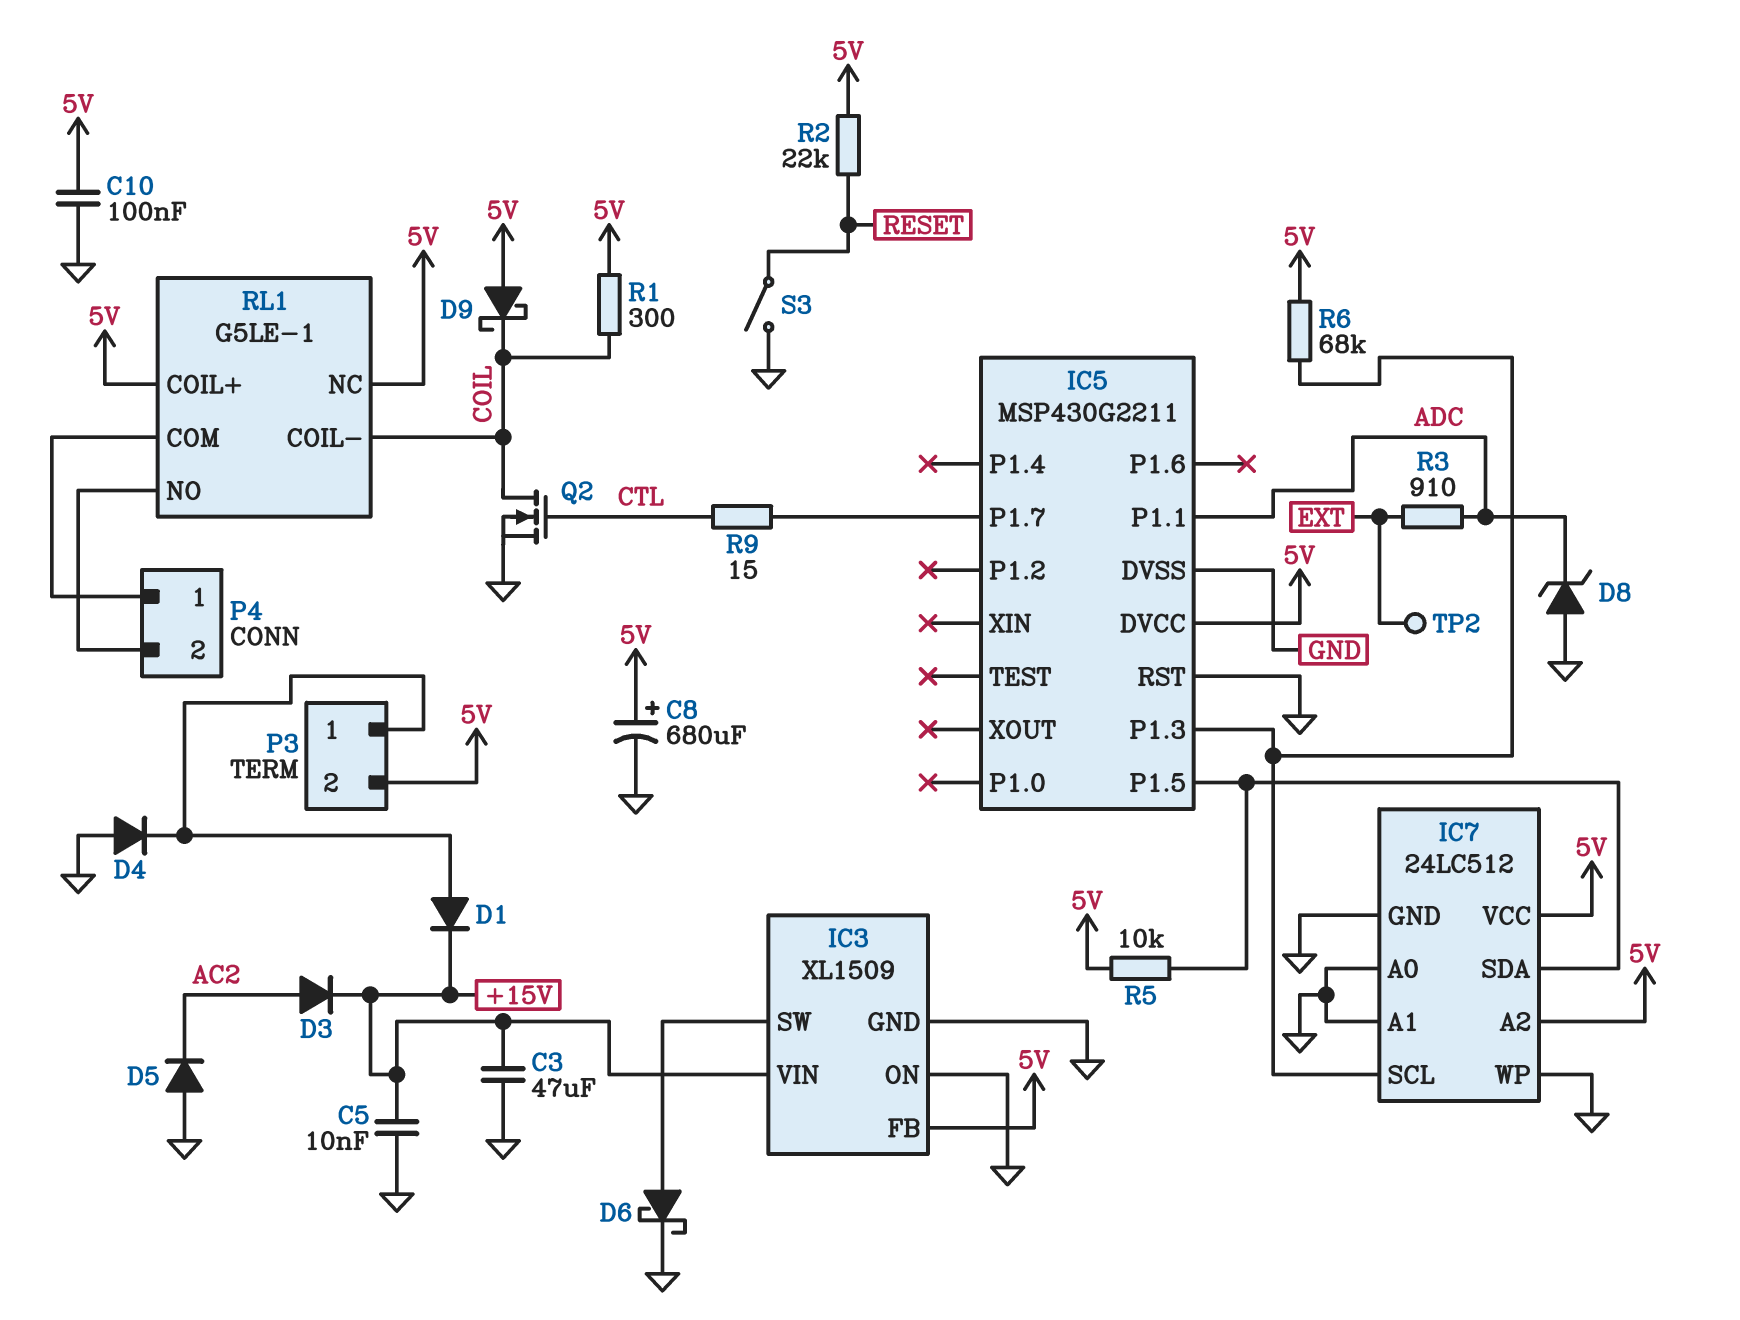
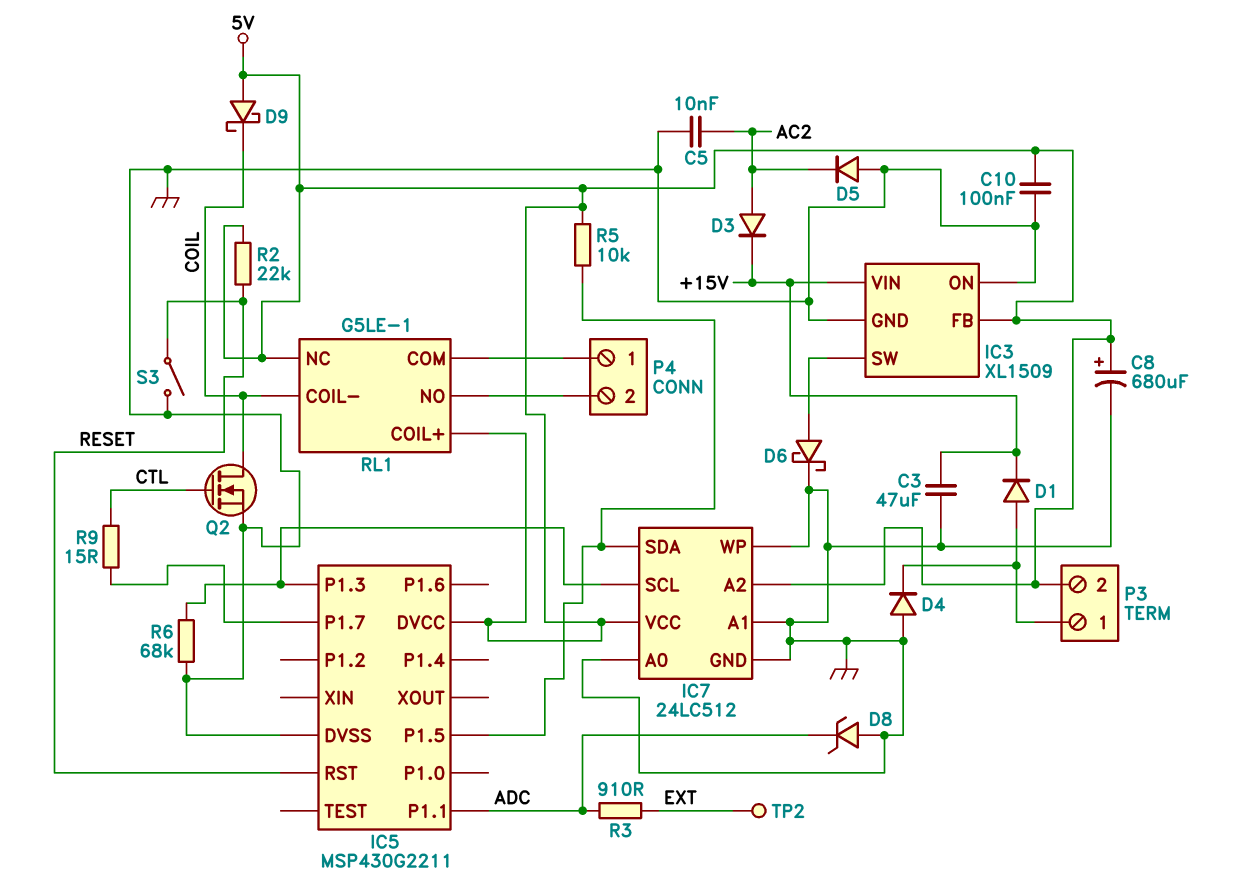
C5: 10nF (+15V, GND) -> 10nF (AC2, GND)
IC5 pin RST: GND -> RESET
R1: 300 (5V, COIL) -> none
R6: 68k (5V, IC5/P1.3) -> 68k (GND, IC5/P1.3)

